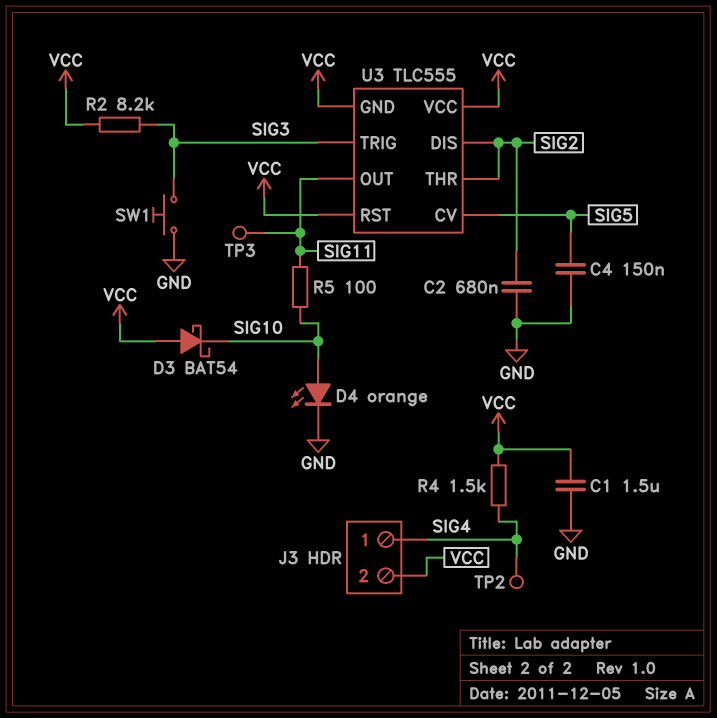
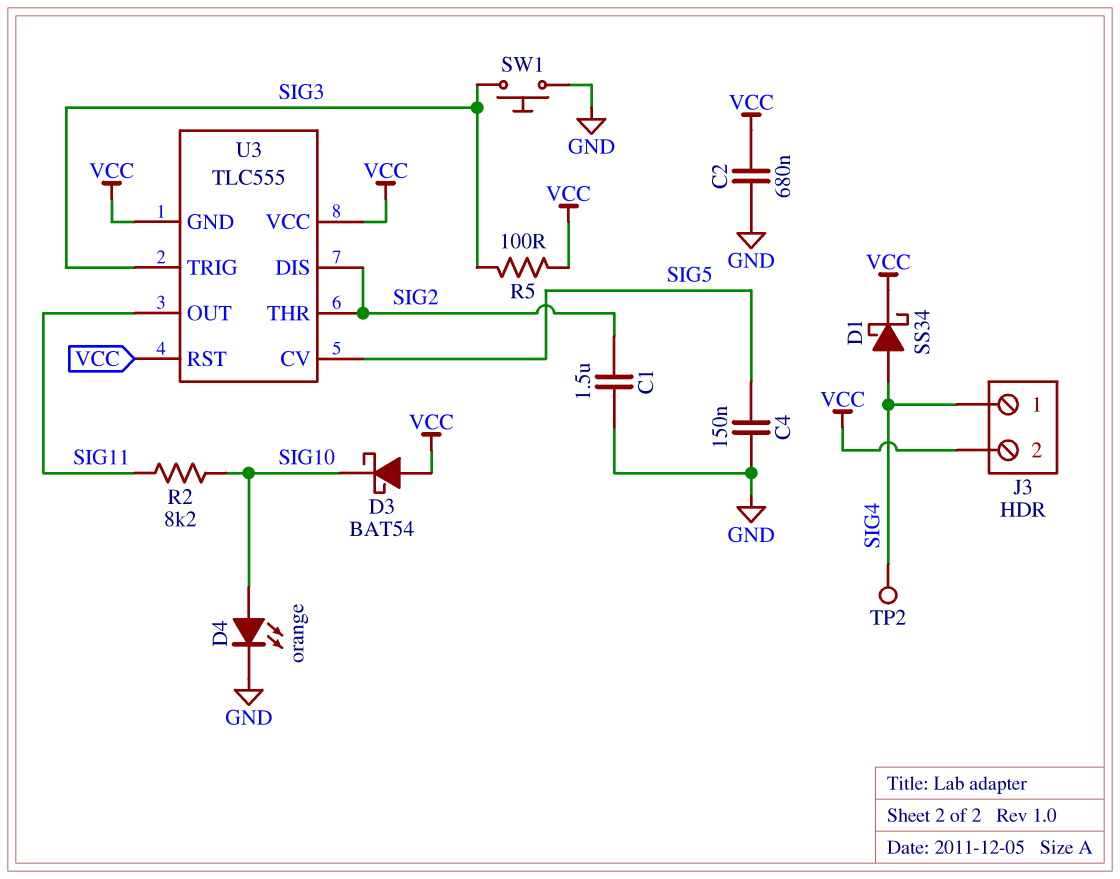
C1: 1.5uF (GND, VCC) -> 1.5uF (GND, SIG2)
C2: 680nF (GND, SIG2) -> 680nF (GND, VCC)
D1: none -> schottky SS34 (A SIG4, K VCC)
R2: 8.2k (SIG3, VCC) -> 8.2k (SIG10, SIG11)
R4: 1.5k (SIG4, VCC) -> none
R5: 100 (SIG10, SIG11) -> 100 (SIG3, VCC)
TP3: test point (SIG11) -> none

